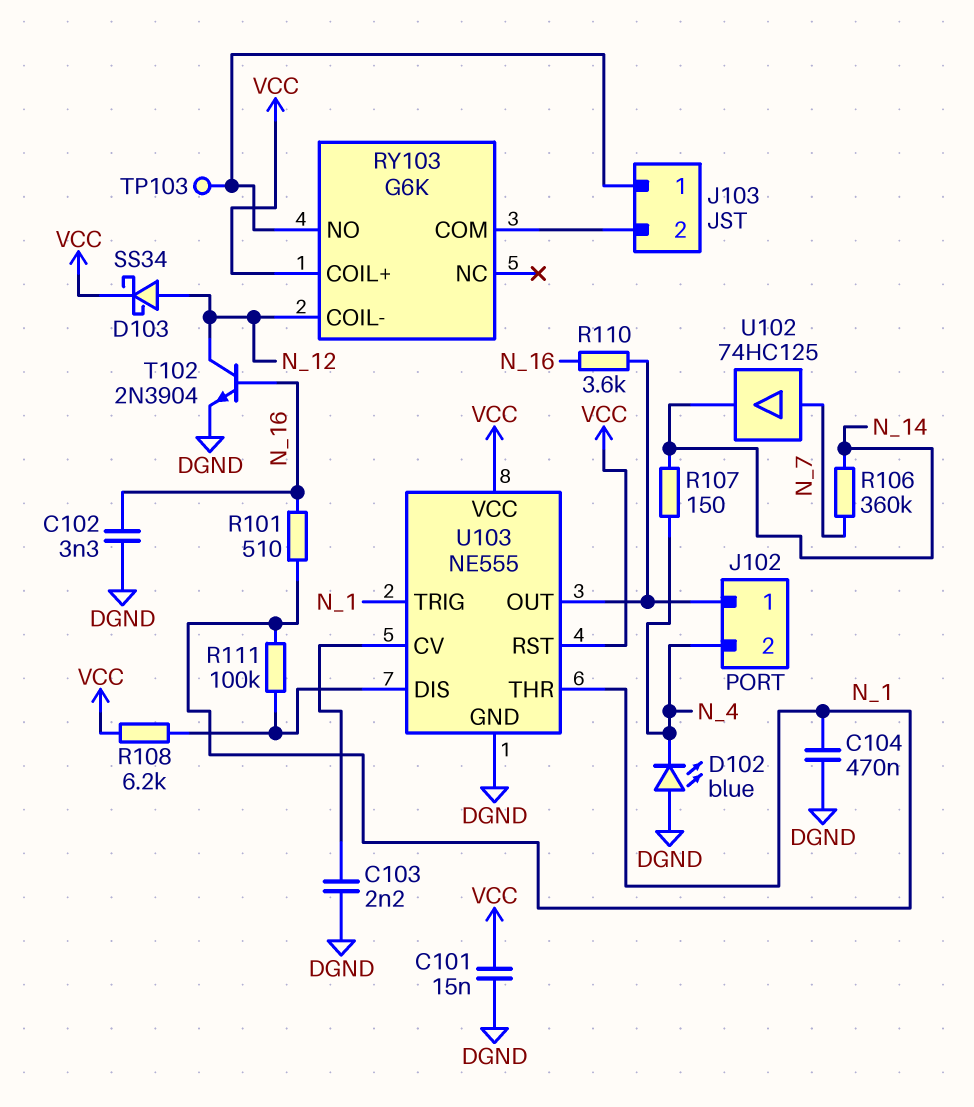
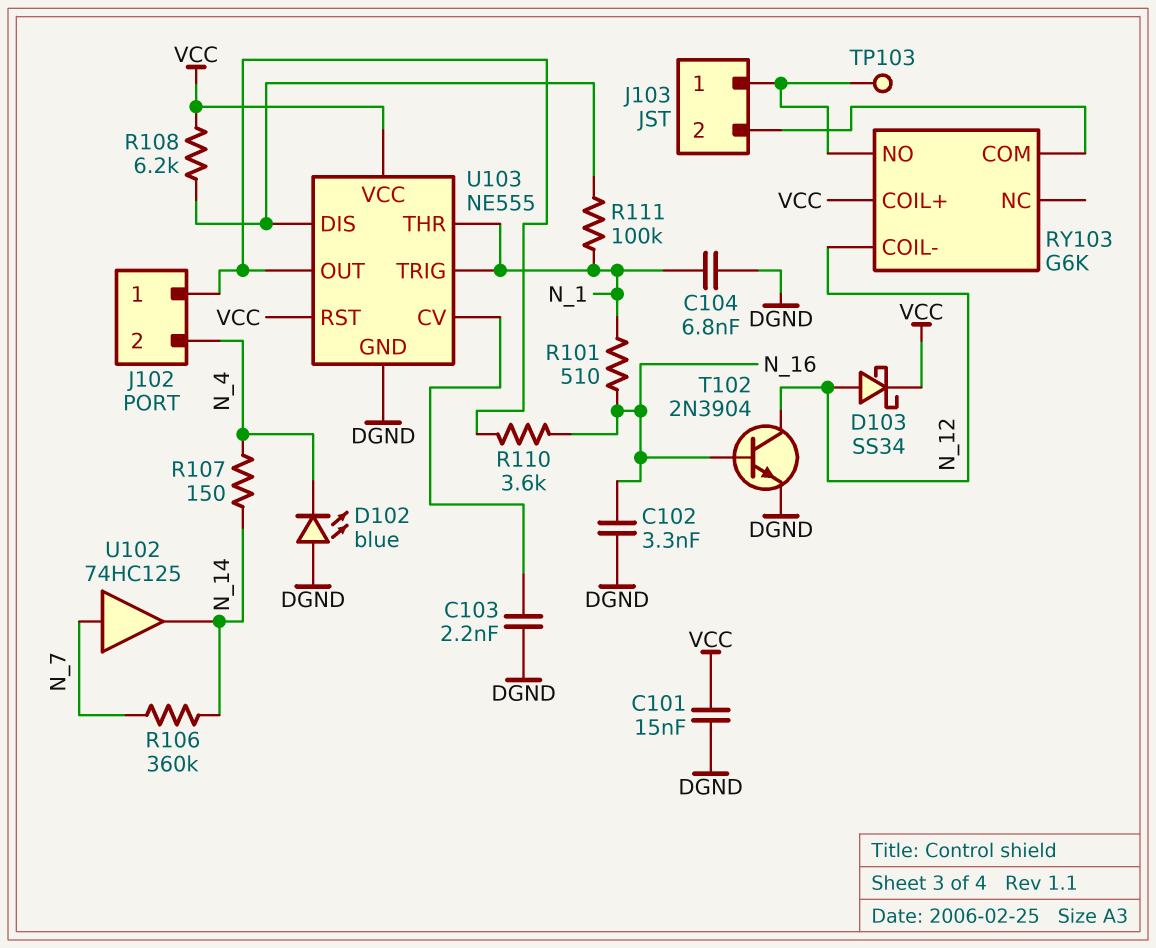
C104: 470nF (DGND, N_1) -> 6.8nF (DGND, N_1)

